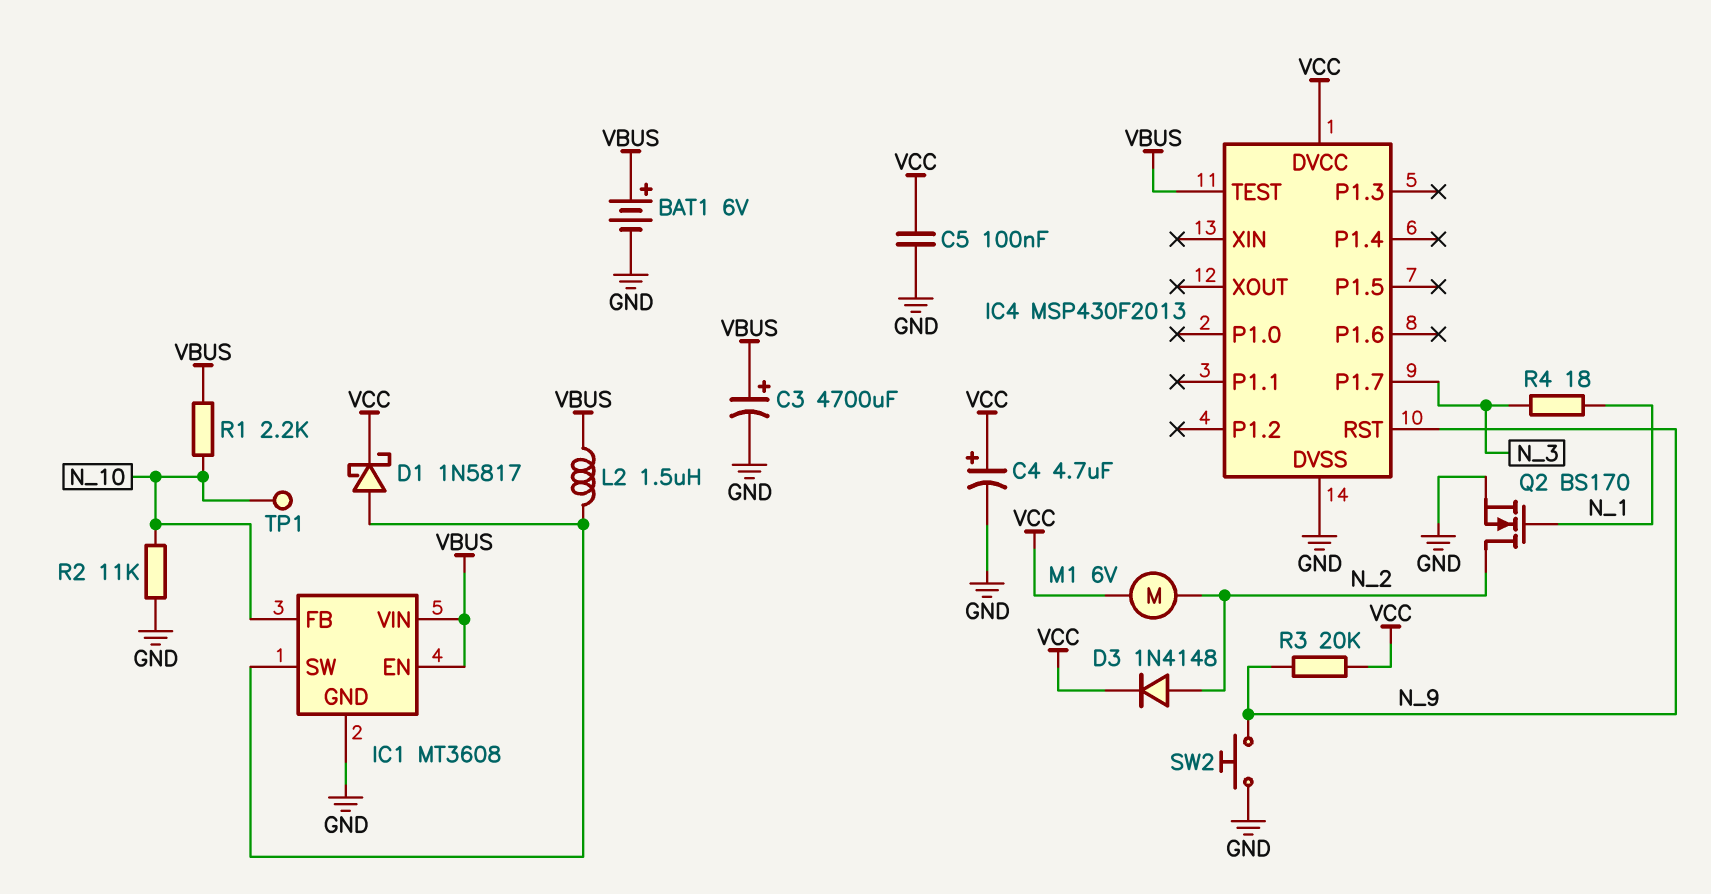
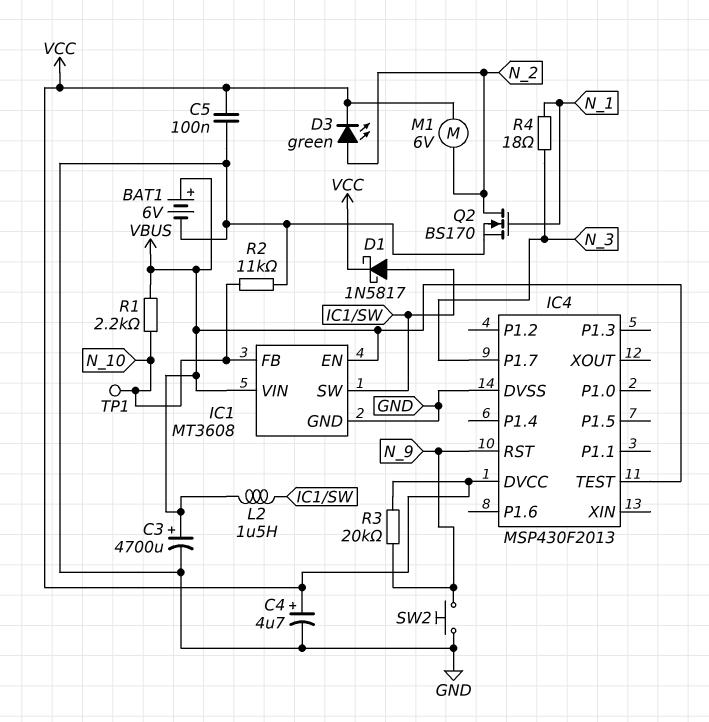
D3: diode 1N4148 (A N_2, K VCC) -> LED green (A N_2, K VCC)

